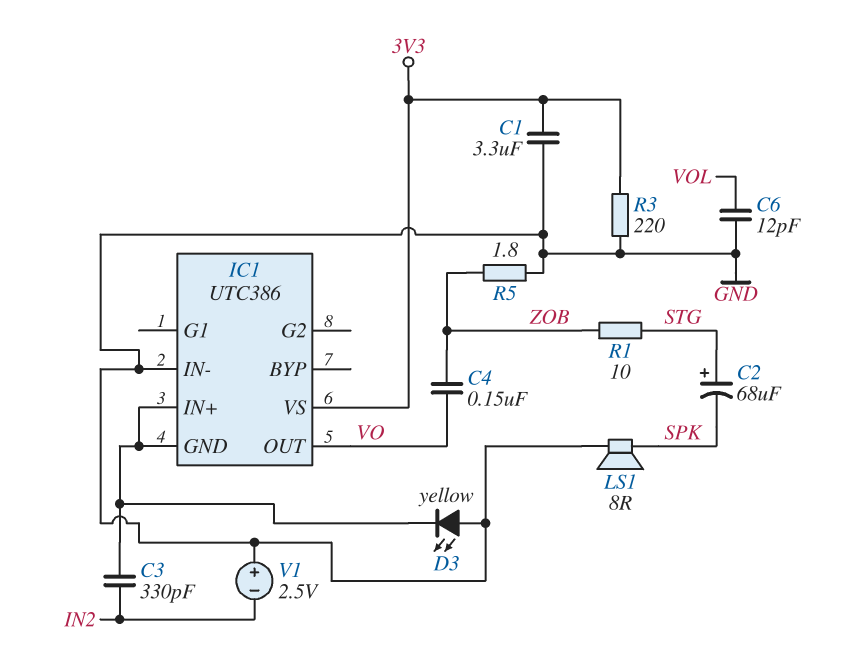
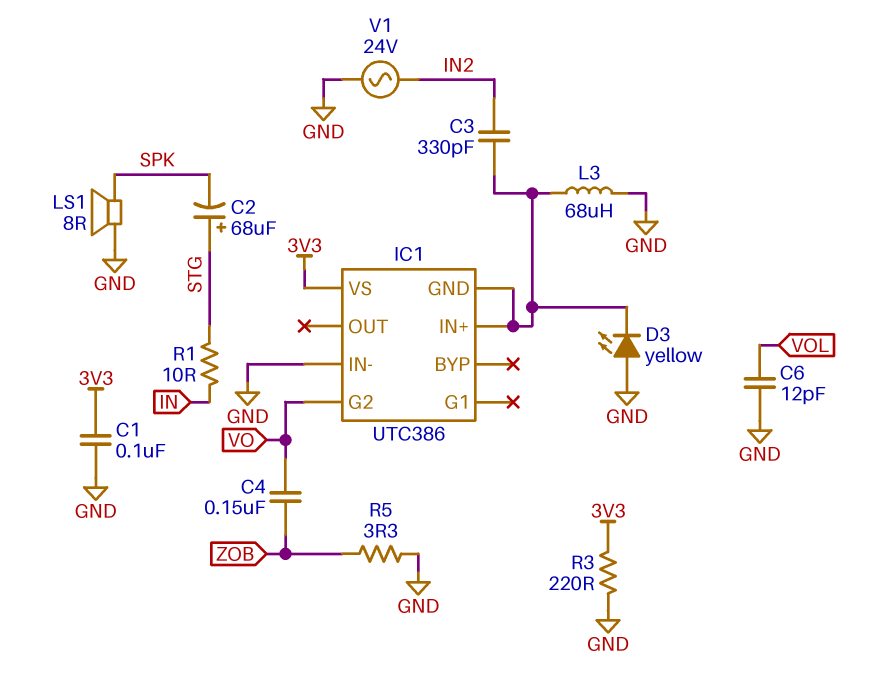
C1: 3.3uF (3V3, GND) -> 100nF (3V3, GND)
IC1 pin G2: none -> VO
IC1 pin OUT: VO -> none
L3: none -> 68uH (GND, IC1/GND)
R1: 10 (STG, ZOB) -> 10 (IN, STG)
R5: 1.8 (GND, ZOB) -> 3.3 (GND, ZOB)
V1: 2.5V (plus GND, minus IN2) -> AC 24V (GND, IN2)

